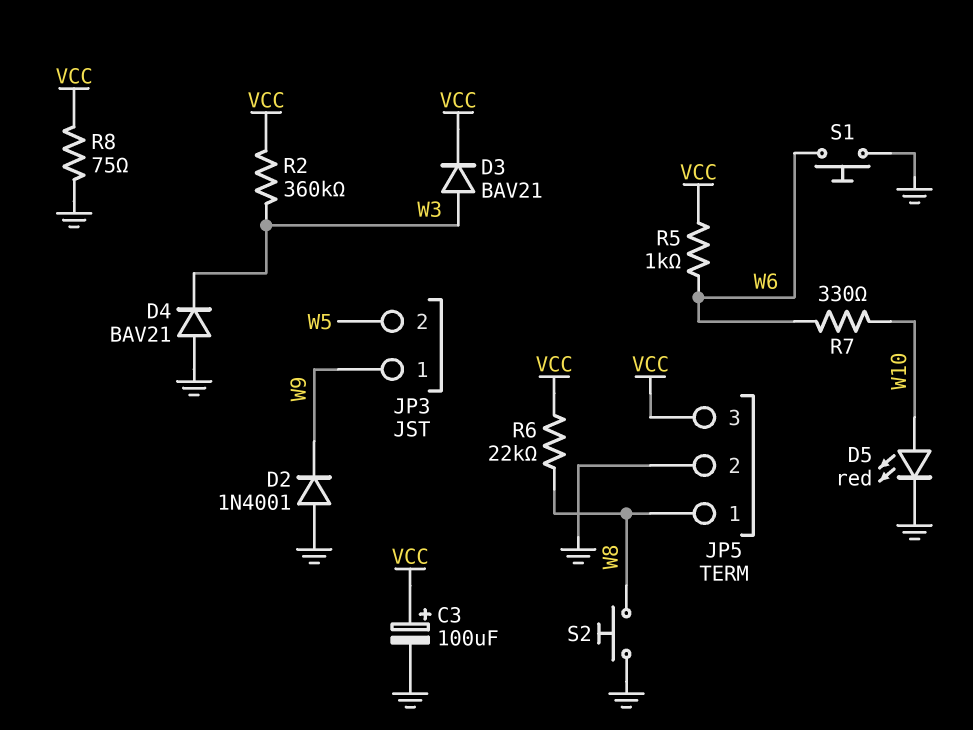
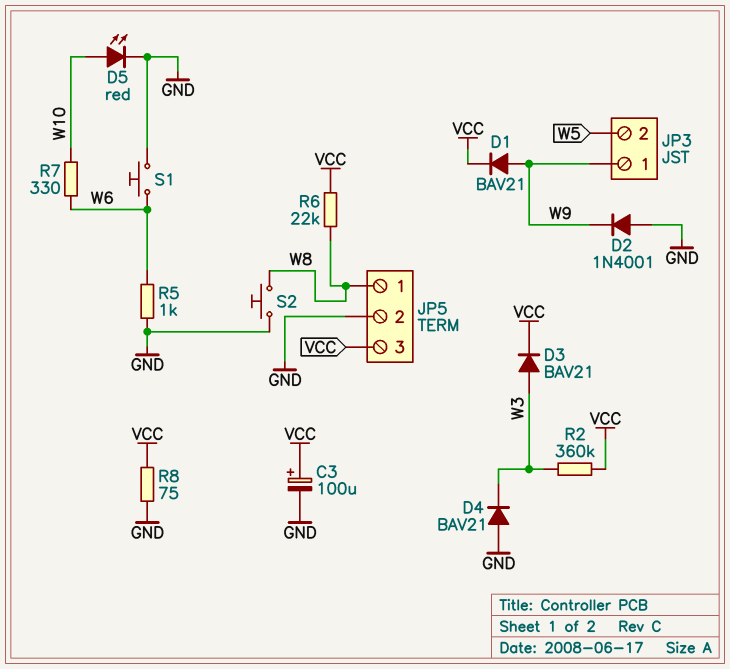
D1: none -> diode BAV21 (A W9, K VCC)
R5: 1k (VCC, W6) -> 1k (GND, W6)

